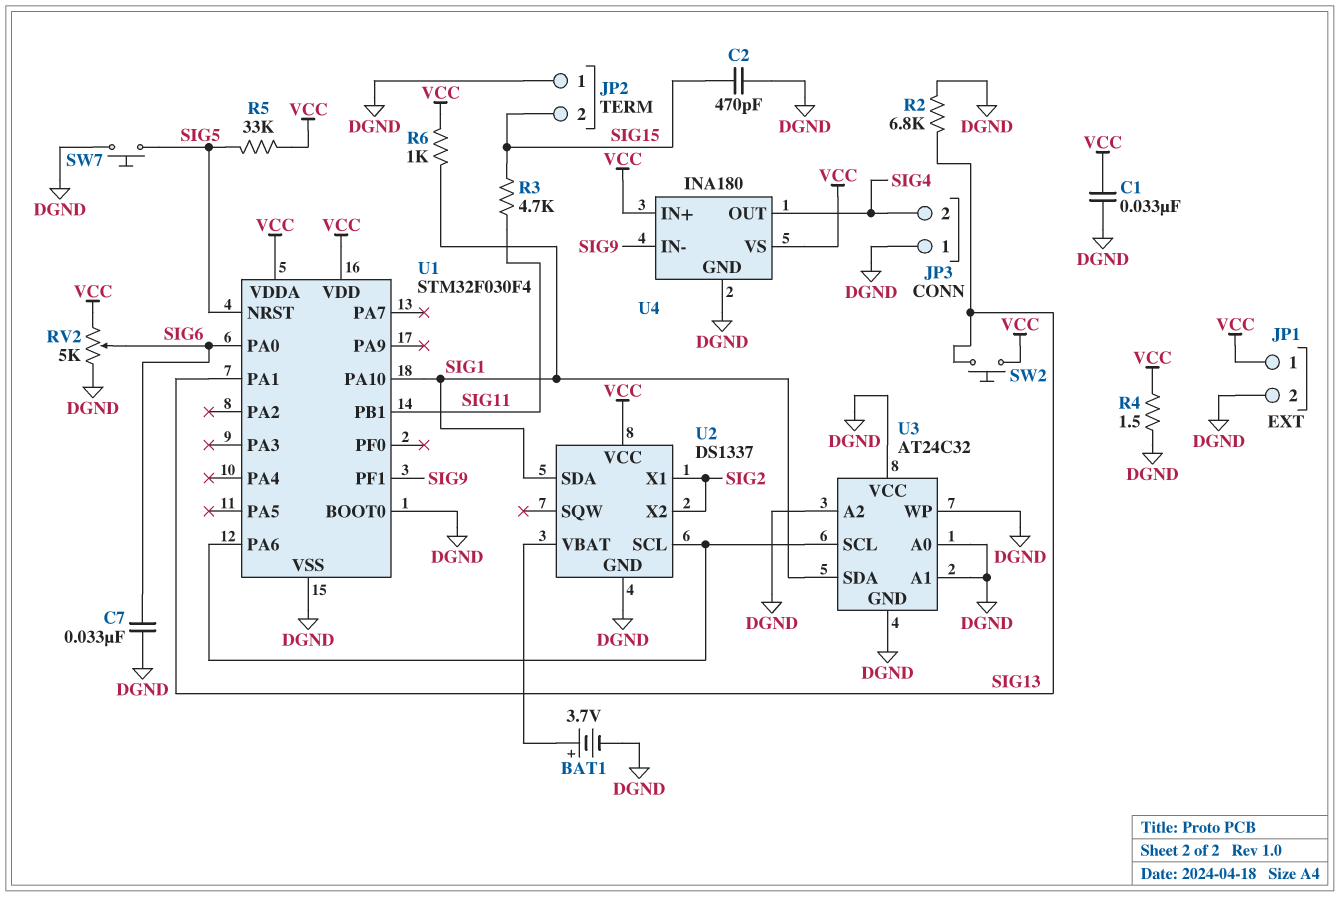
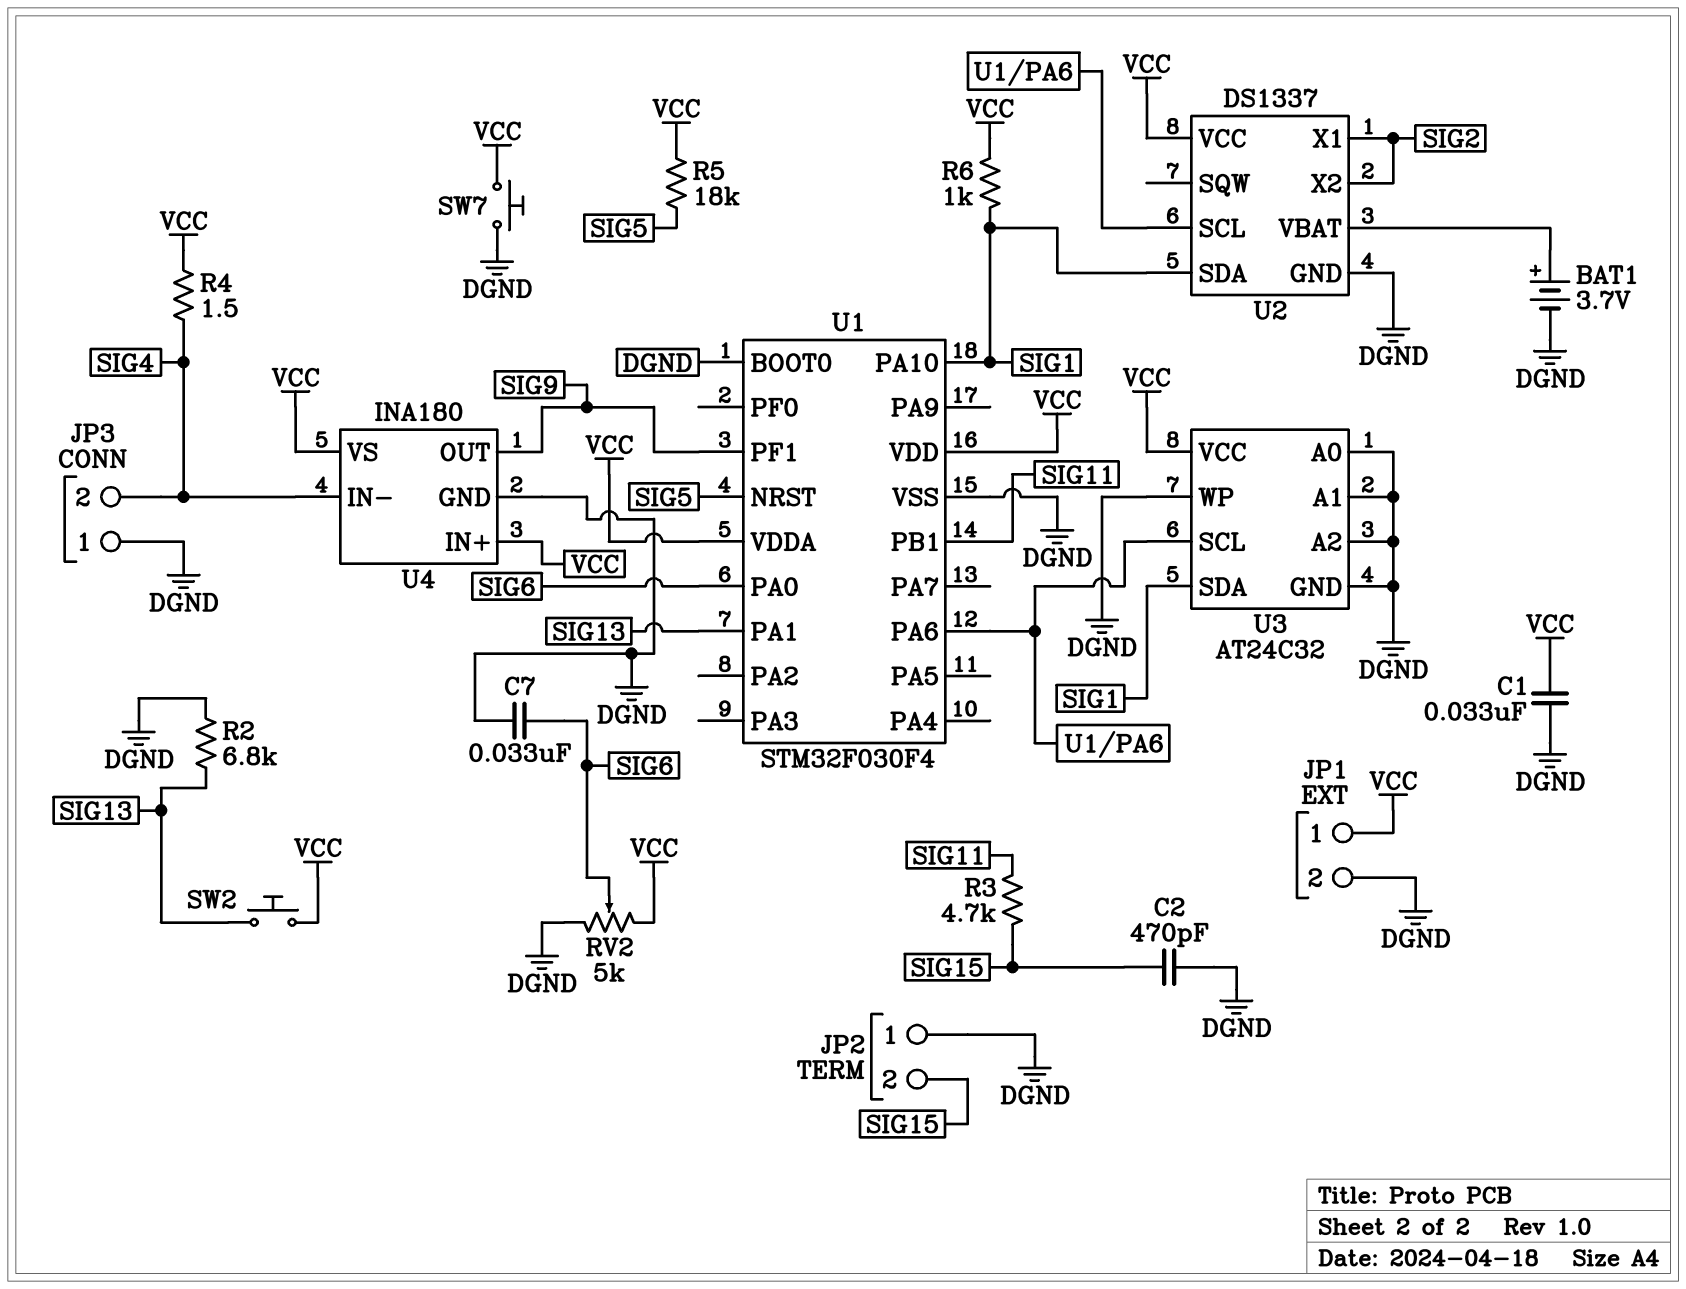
R4: 1.5 (DGND, VCC) -> 1.5 (SIG4, VCC)
R5: 33k (SIG5, VCC) -> 18k (SIG5, VCC)
SW7: button (DGND, SIG5) -> button (DGND, VCC)
U3 pin VCC: DGND -> VCC
U4 pin IN-: SIG9 -> SIG4
U4 pin OUT: SIG4 -> SIG9

